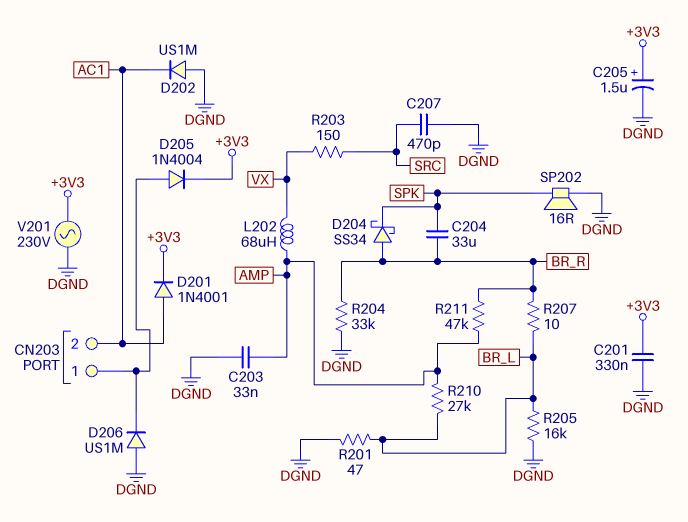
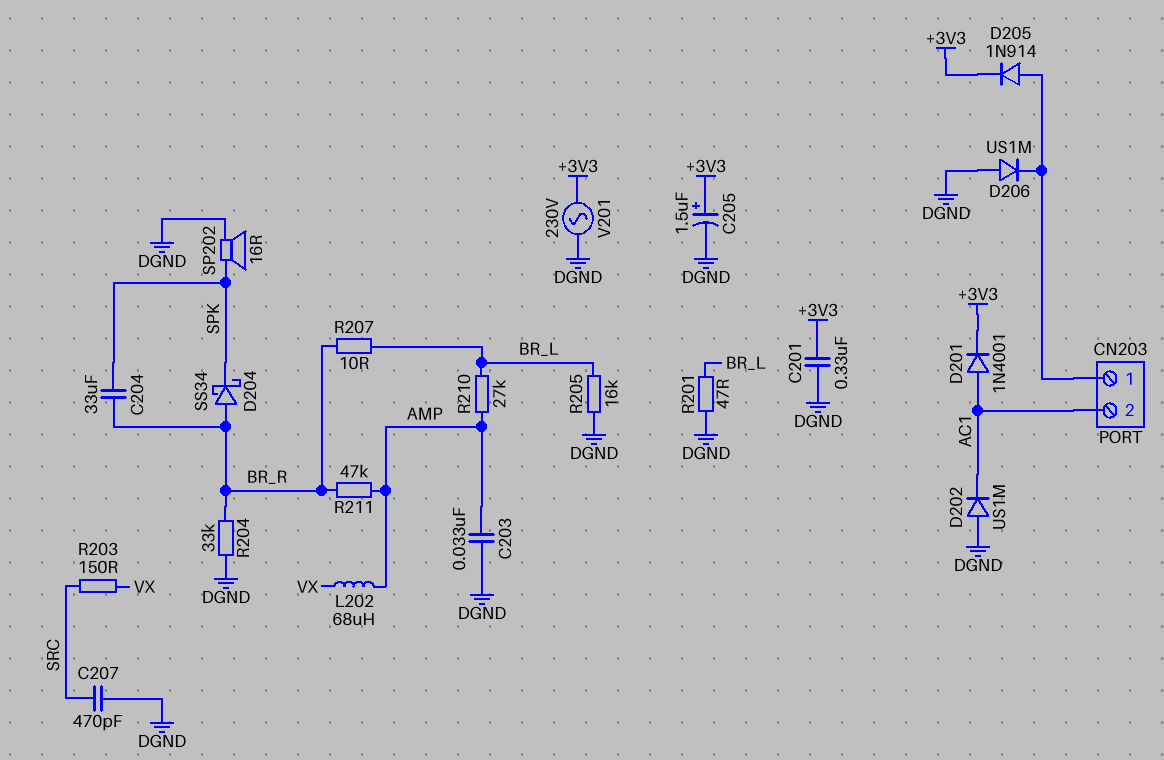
D205: diode 1N4004 (A CN203/1, K +3V3) -> diode 1N914 (A CN203/1, K +3V3)

